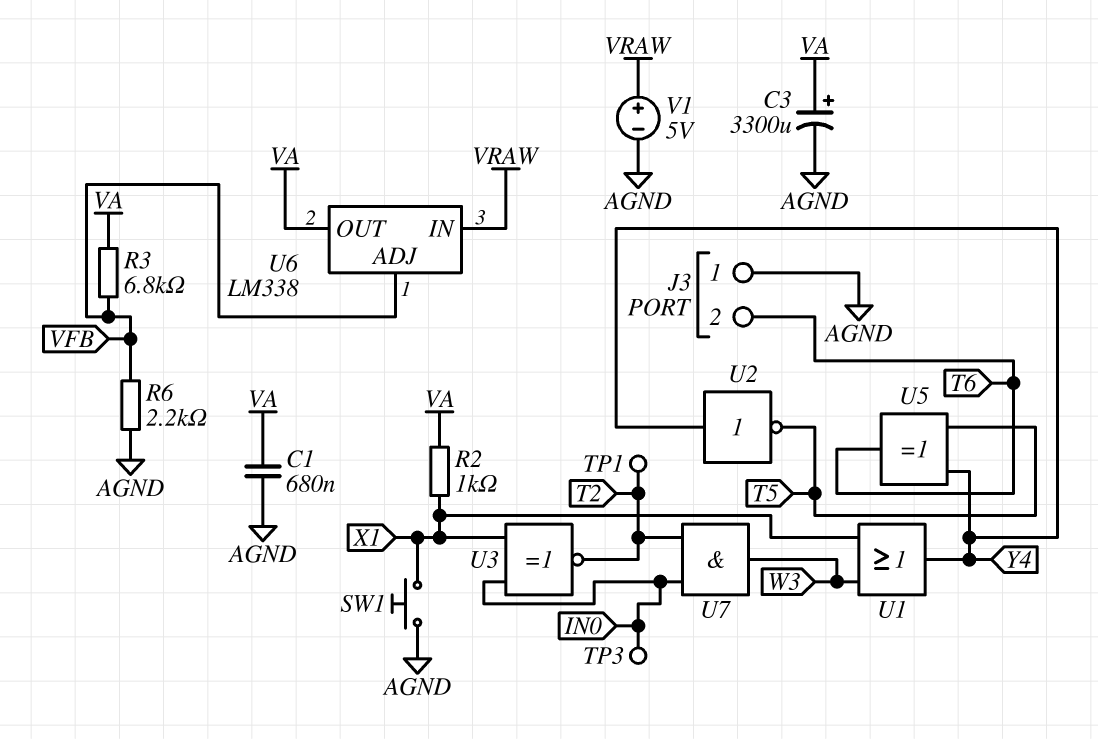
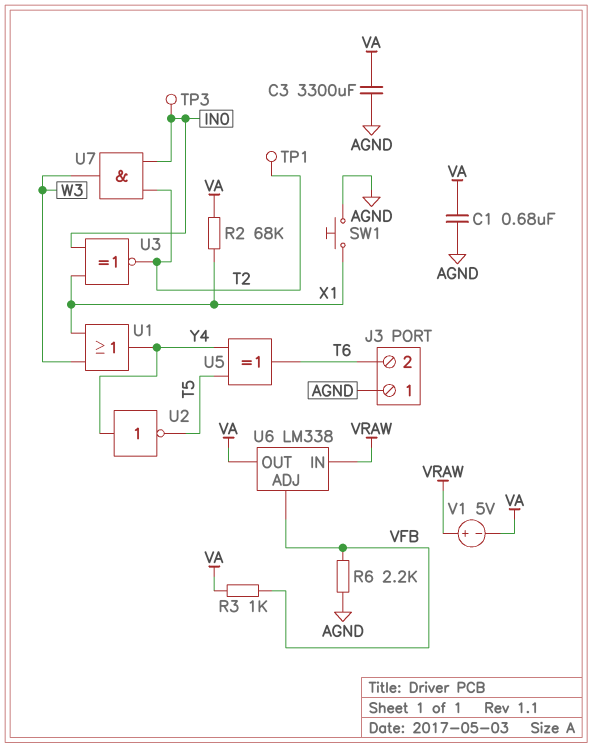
C3: 3300uF (plus VA, minus AGND) -> 3300uF (AGND, VA)
R2: 1k (VA, X1) -> 68k (VA, X1)
R3: 6.8k (VA, VFB) -> 1k (VA, VFB)
V1: 5V (plus VRAW, minus AGND) -> 5V (plus VRAW, minus VA)

